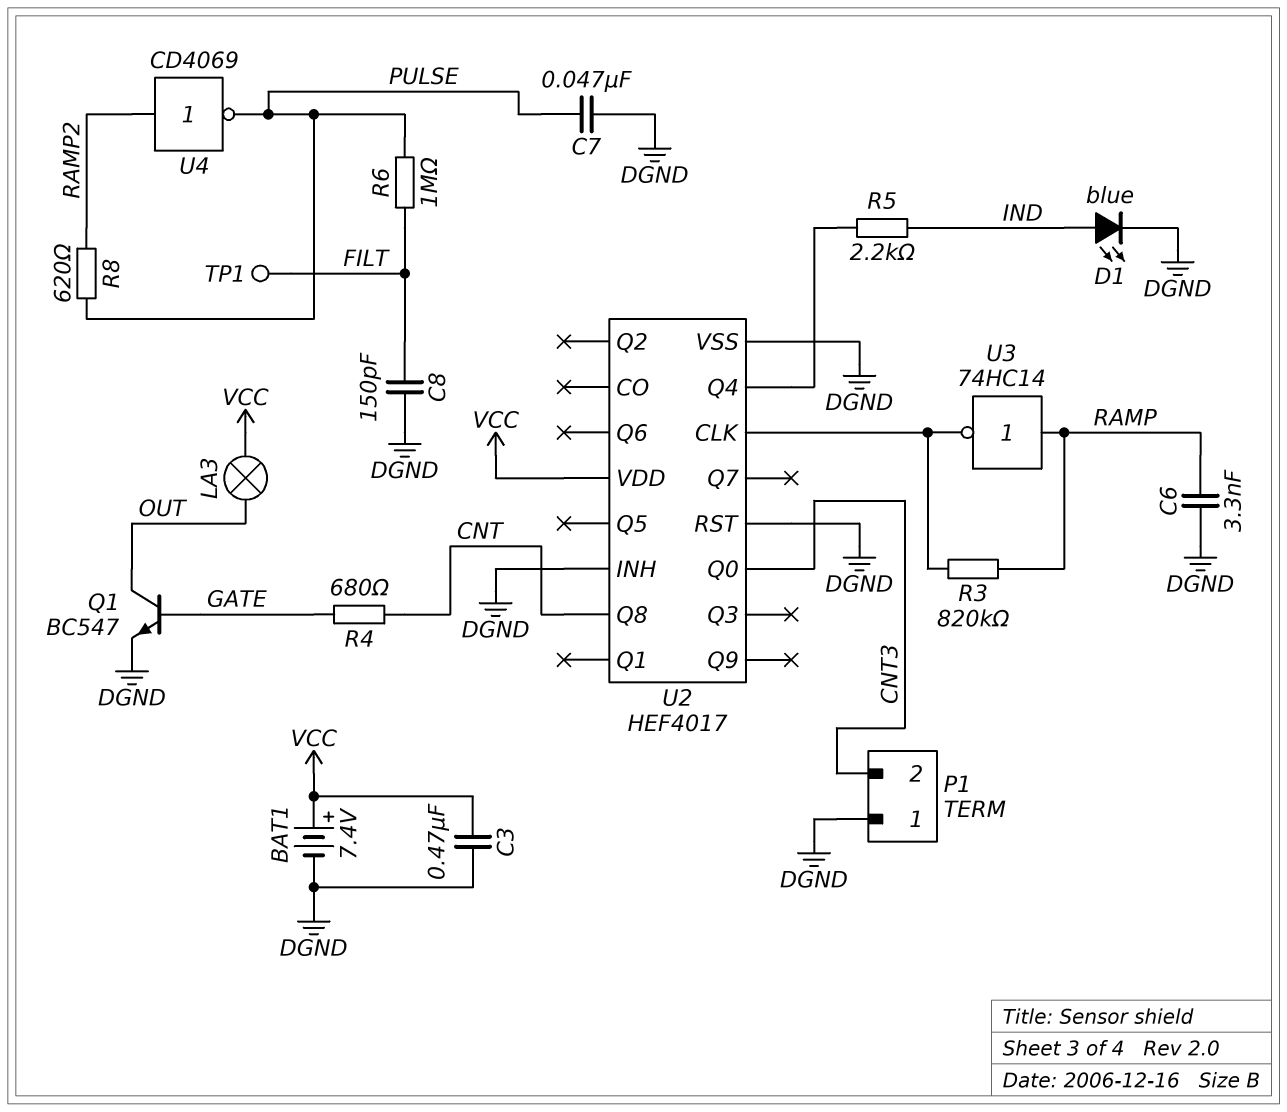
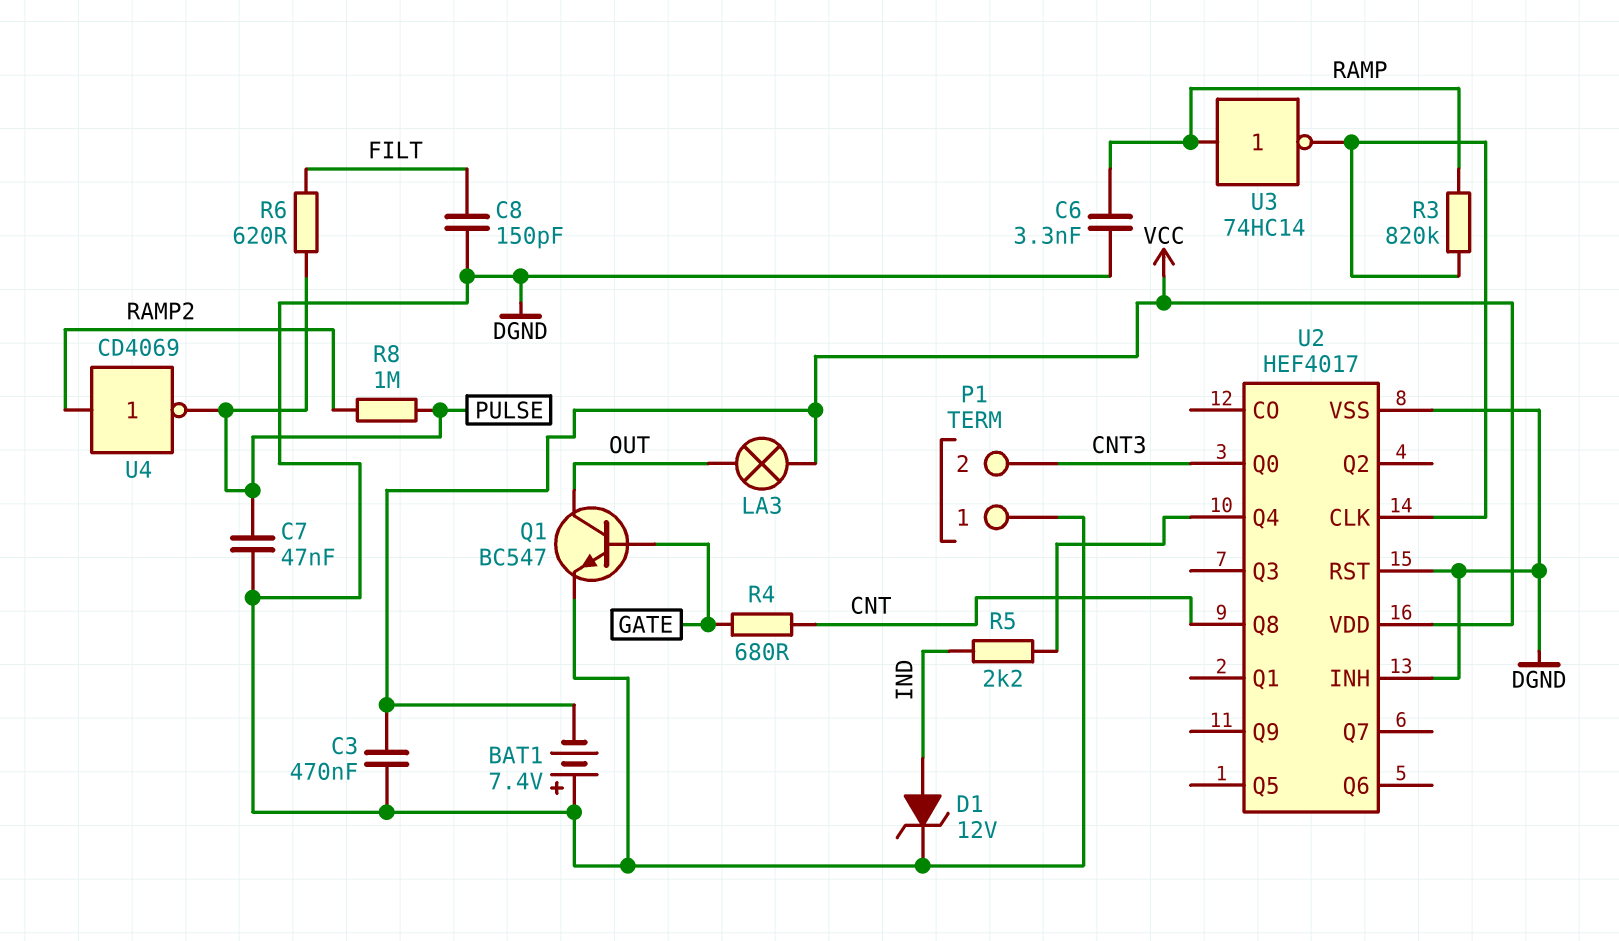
BAT1: 7.4V (plus VCC, minus DGND) -> 7.4V (plus DGND, minus VCC)
D1: LED blue (A IND, K DGND) -> zener 12V (A IND, K DGND)
R6: 1M (FILT, PULSE) -> 620 (FILT, PULSE)
R8: 620 (PULSE, RAMP2) -> 1M (PULSE, RAMP2)
TP1: test point (FILT) -> none

